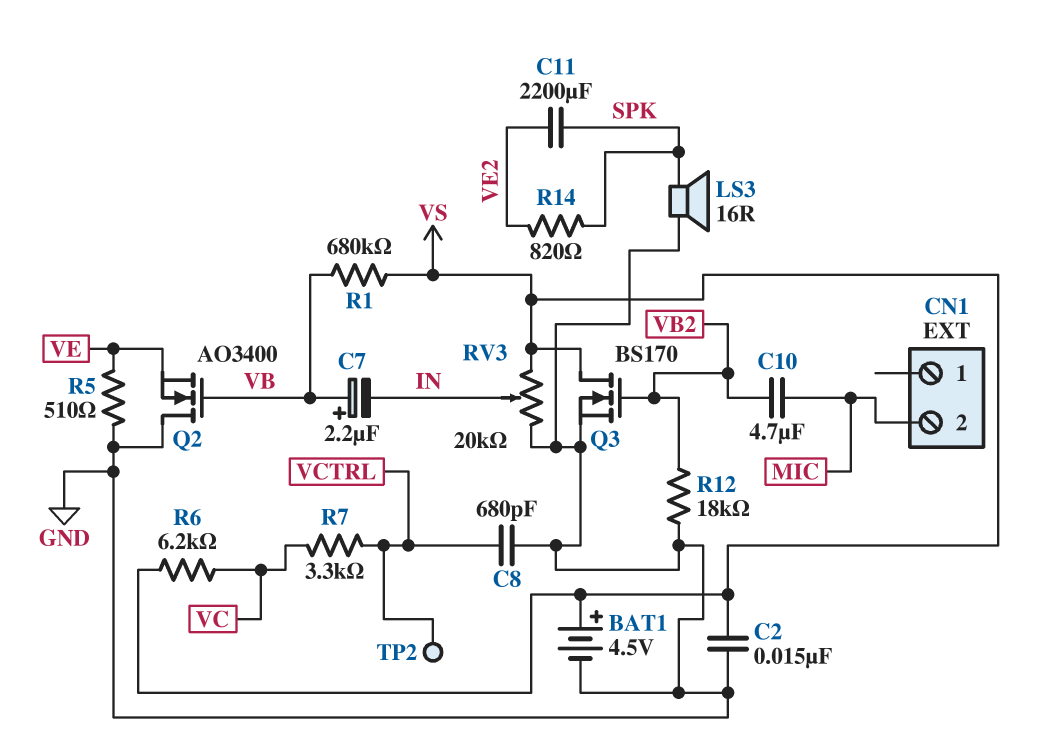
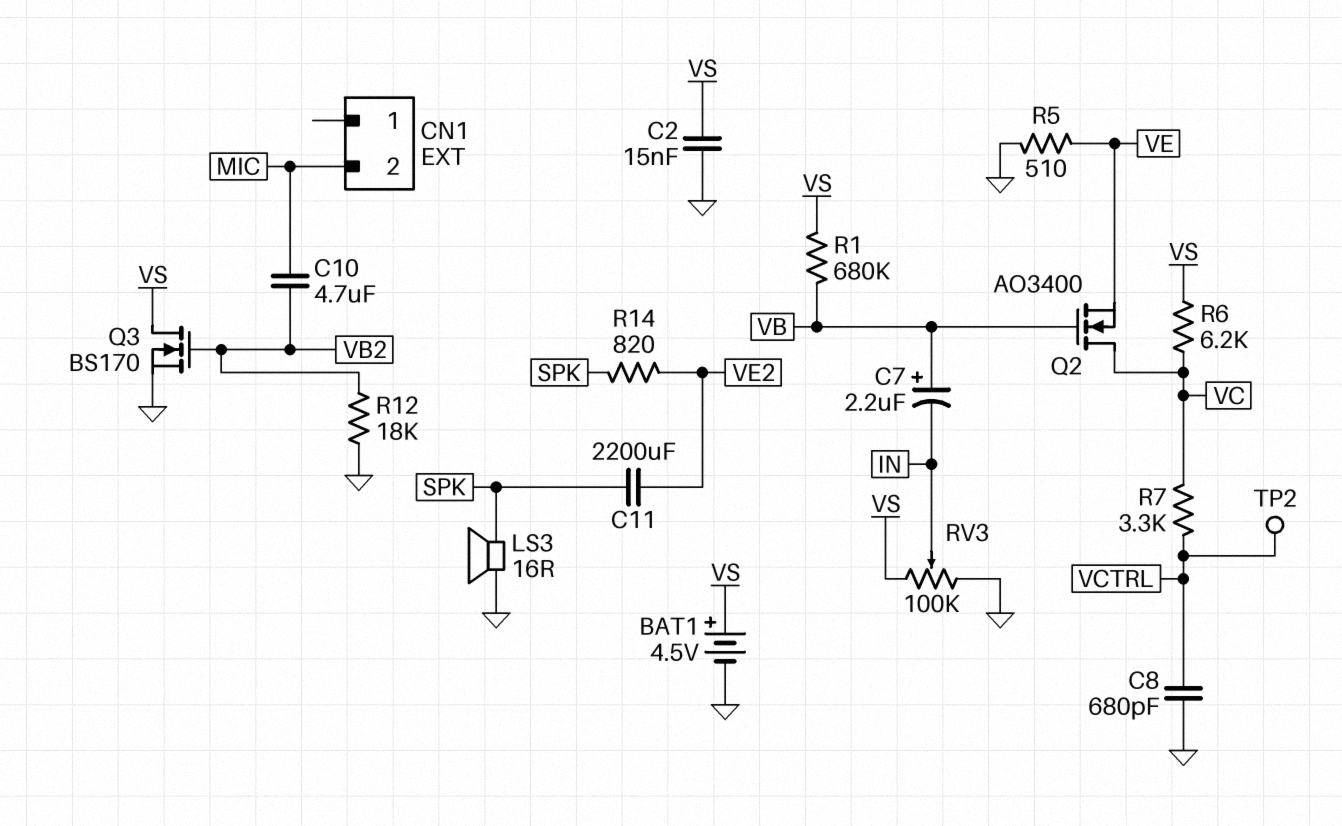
Q2: NMOS AO3400 (G VB, D GND, S VE) -> NMOS AO3400 (G VB, D VC, S VE)
RV3: 20k (GND, VS, wiper IN) -> 100k (GND, VS, wiper IN)

